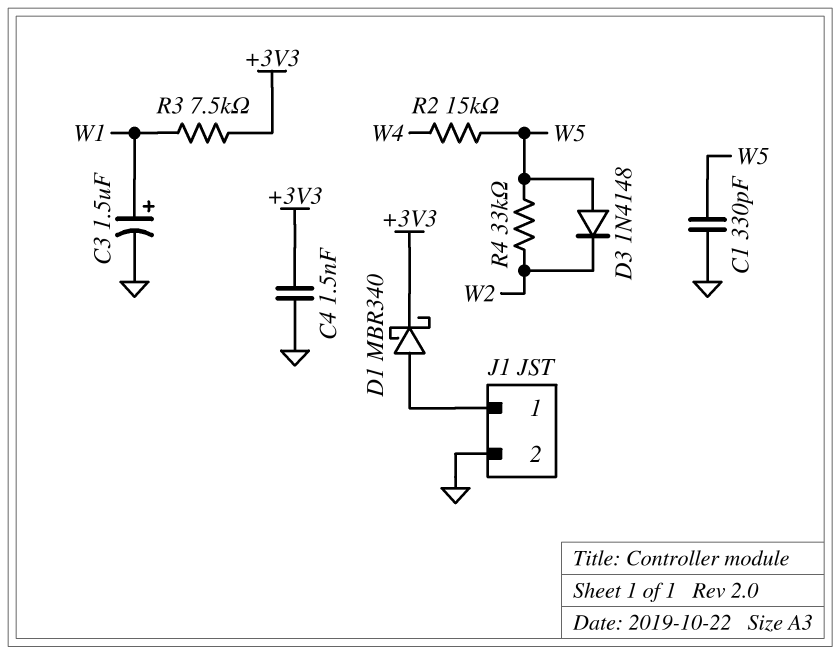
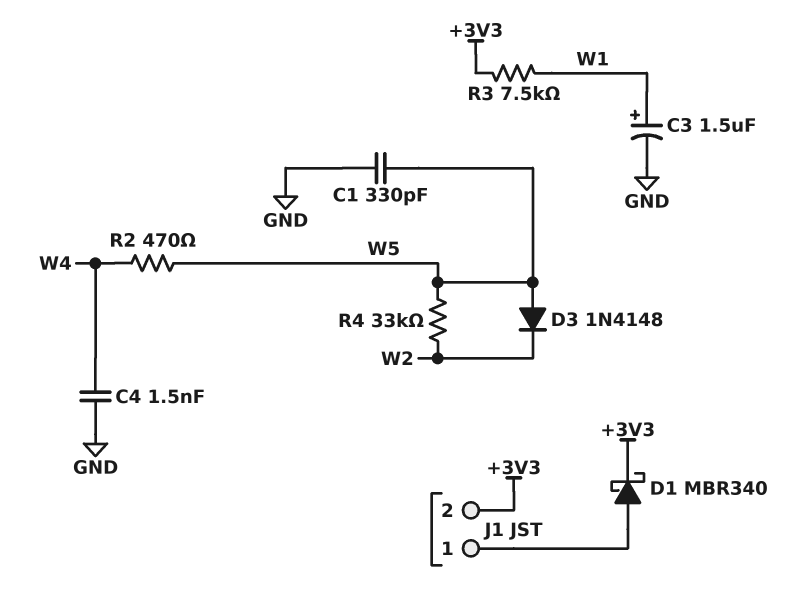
C4: 1.5nF (+3V3, GND) -> 1.5nF (GND, W4)
J1 pin 2: GND -> +3V3
R2: 15k (W4, W5) -> 470 (W4, W5)

